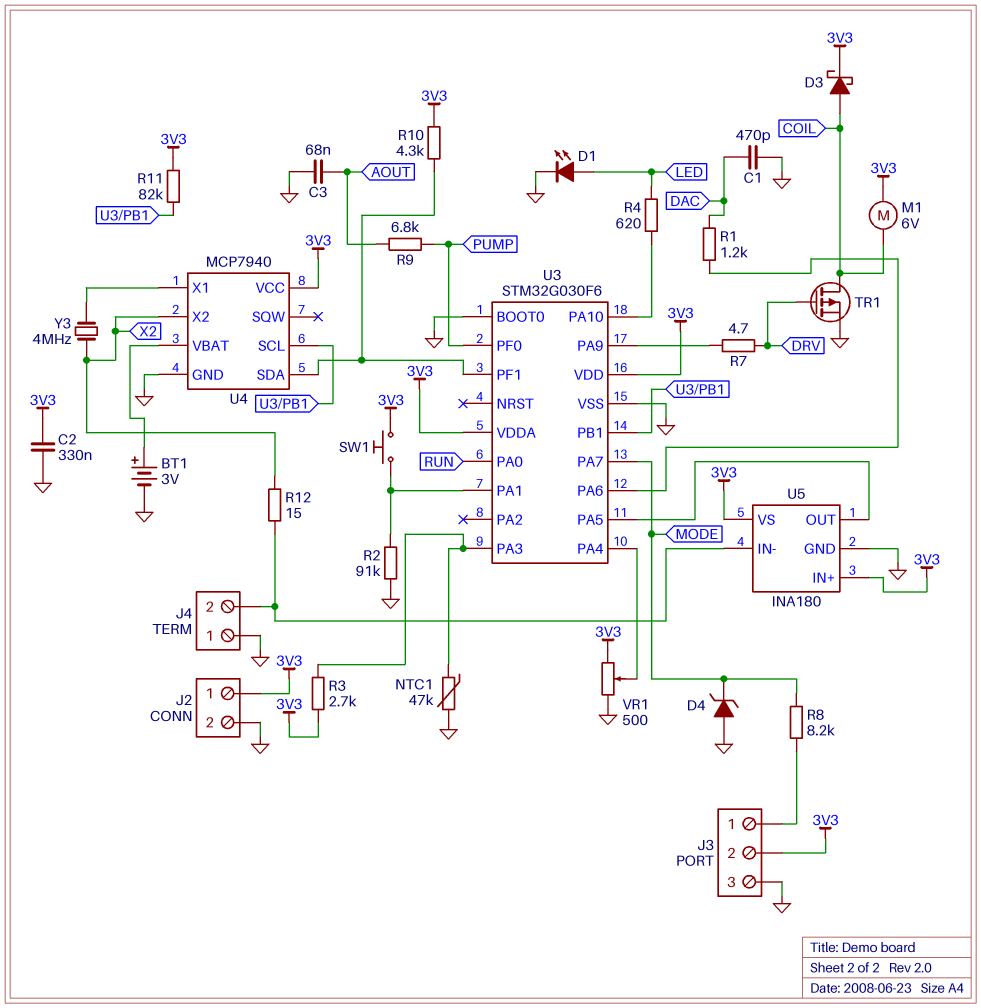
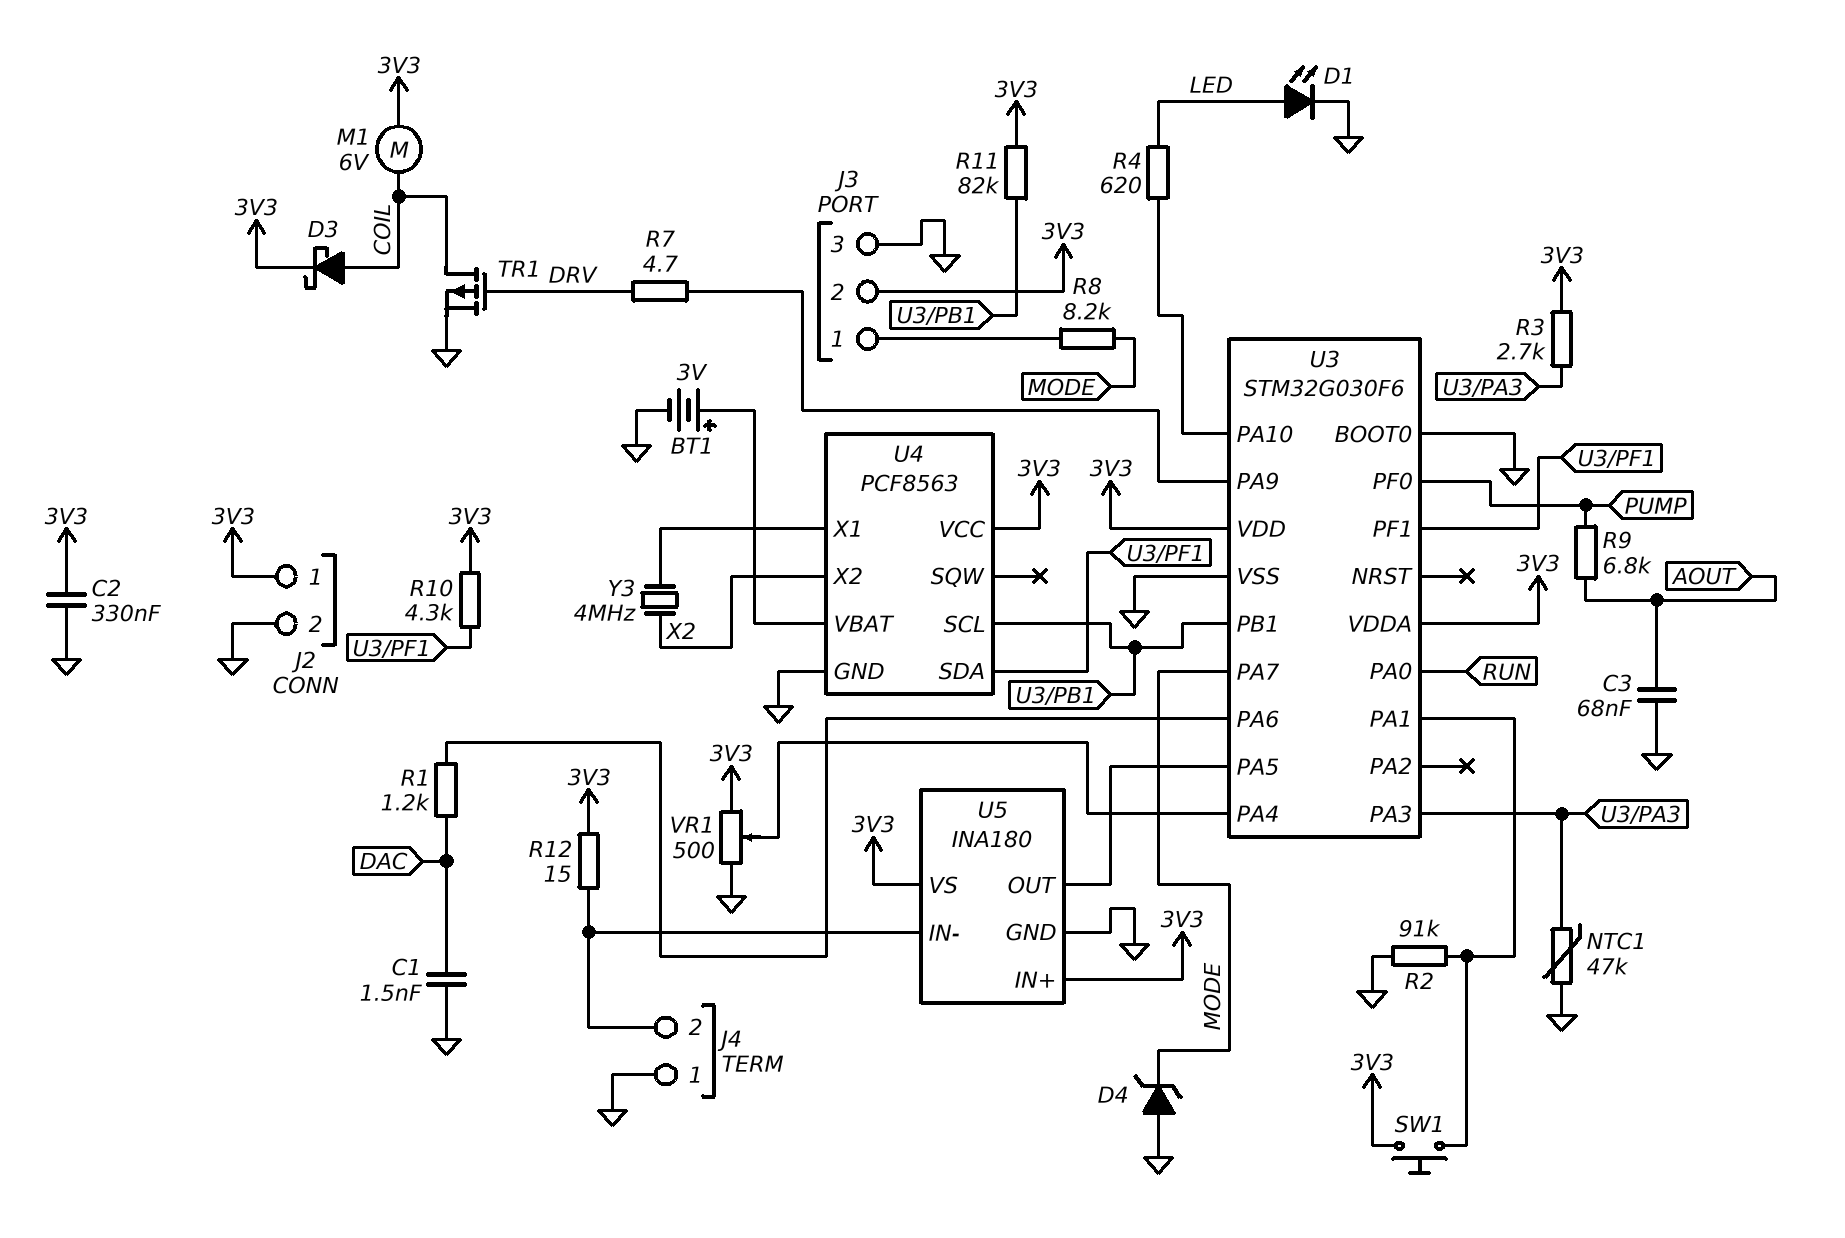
C1: 470pF (DAC, GND) -> 1.5nF (DAC, GND)
R12: 15 (J4/2, X2) -> 15 (3V3, J4/2)
U4: MCP7940 -> PCF8563

